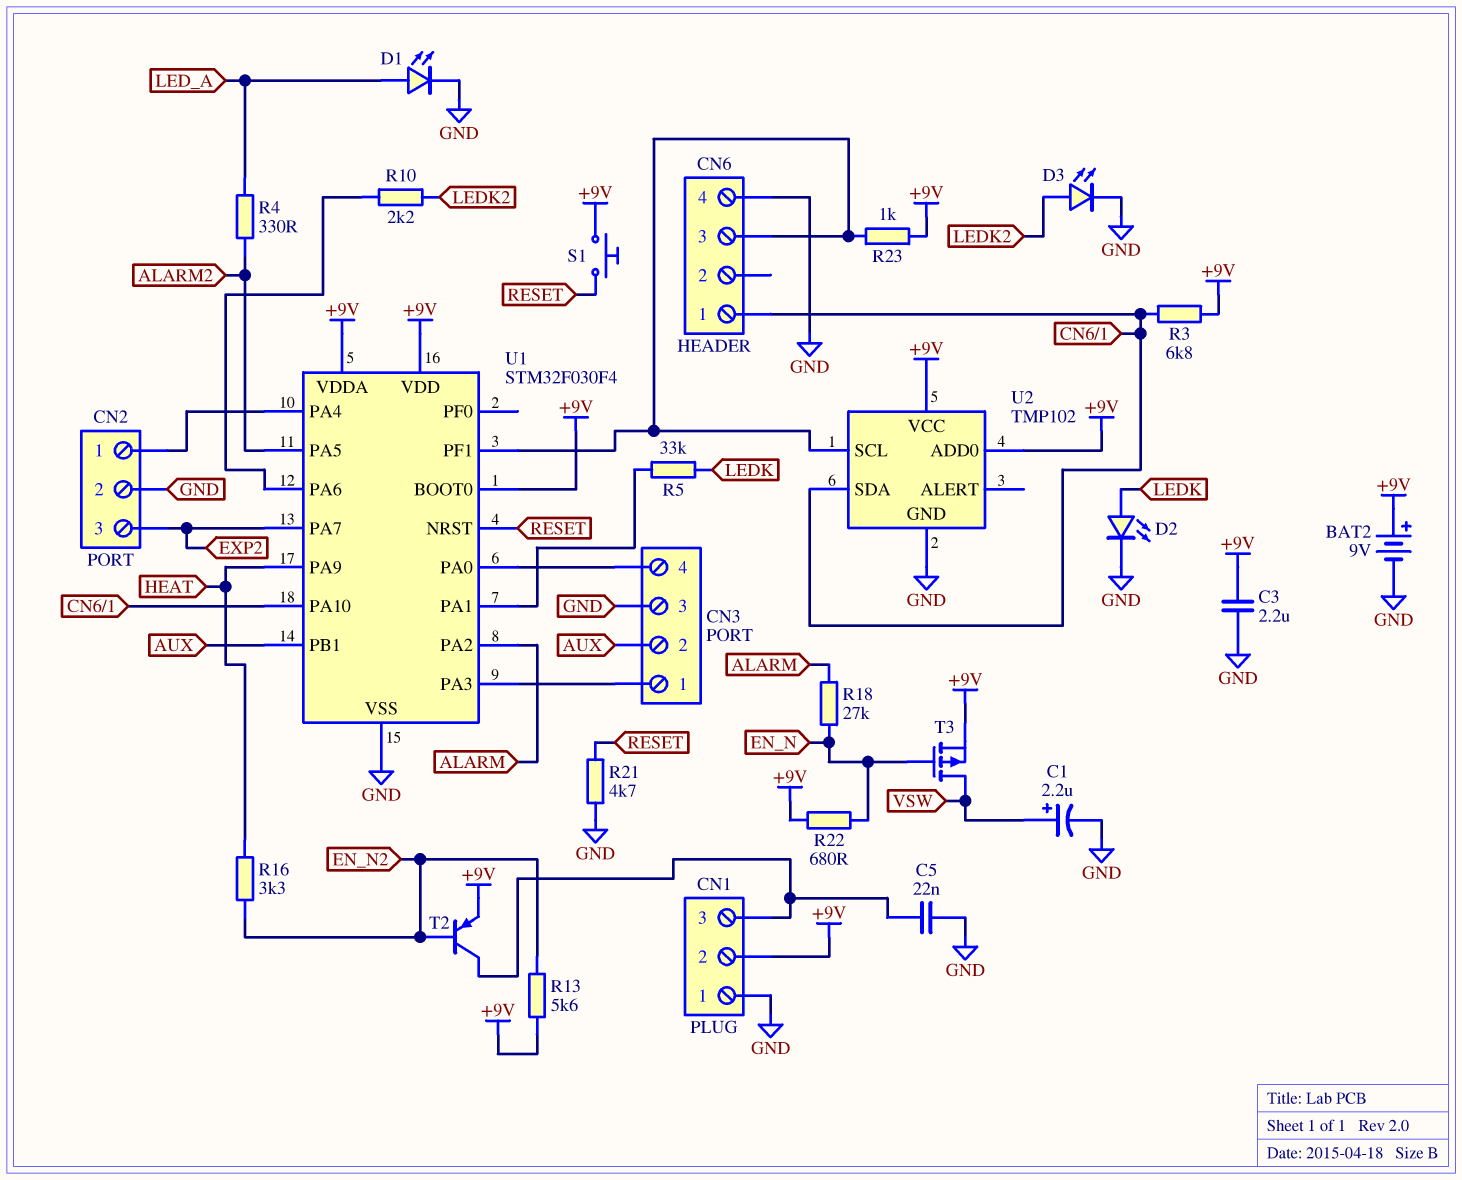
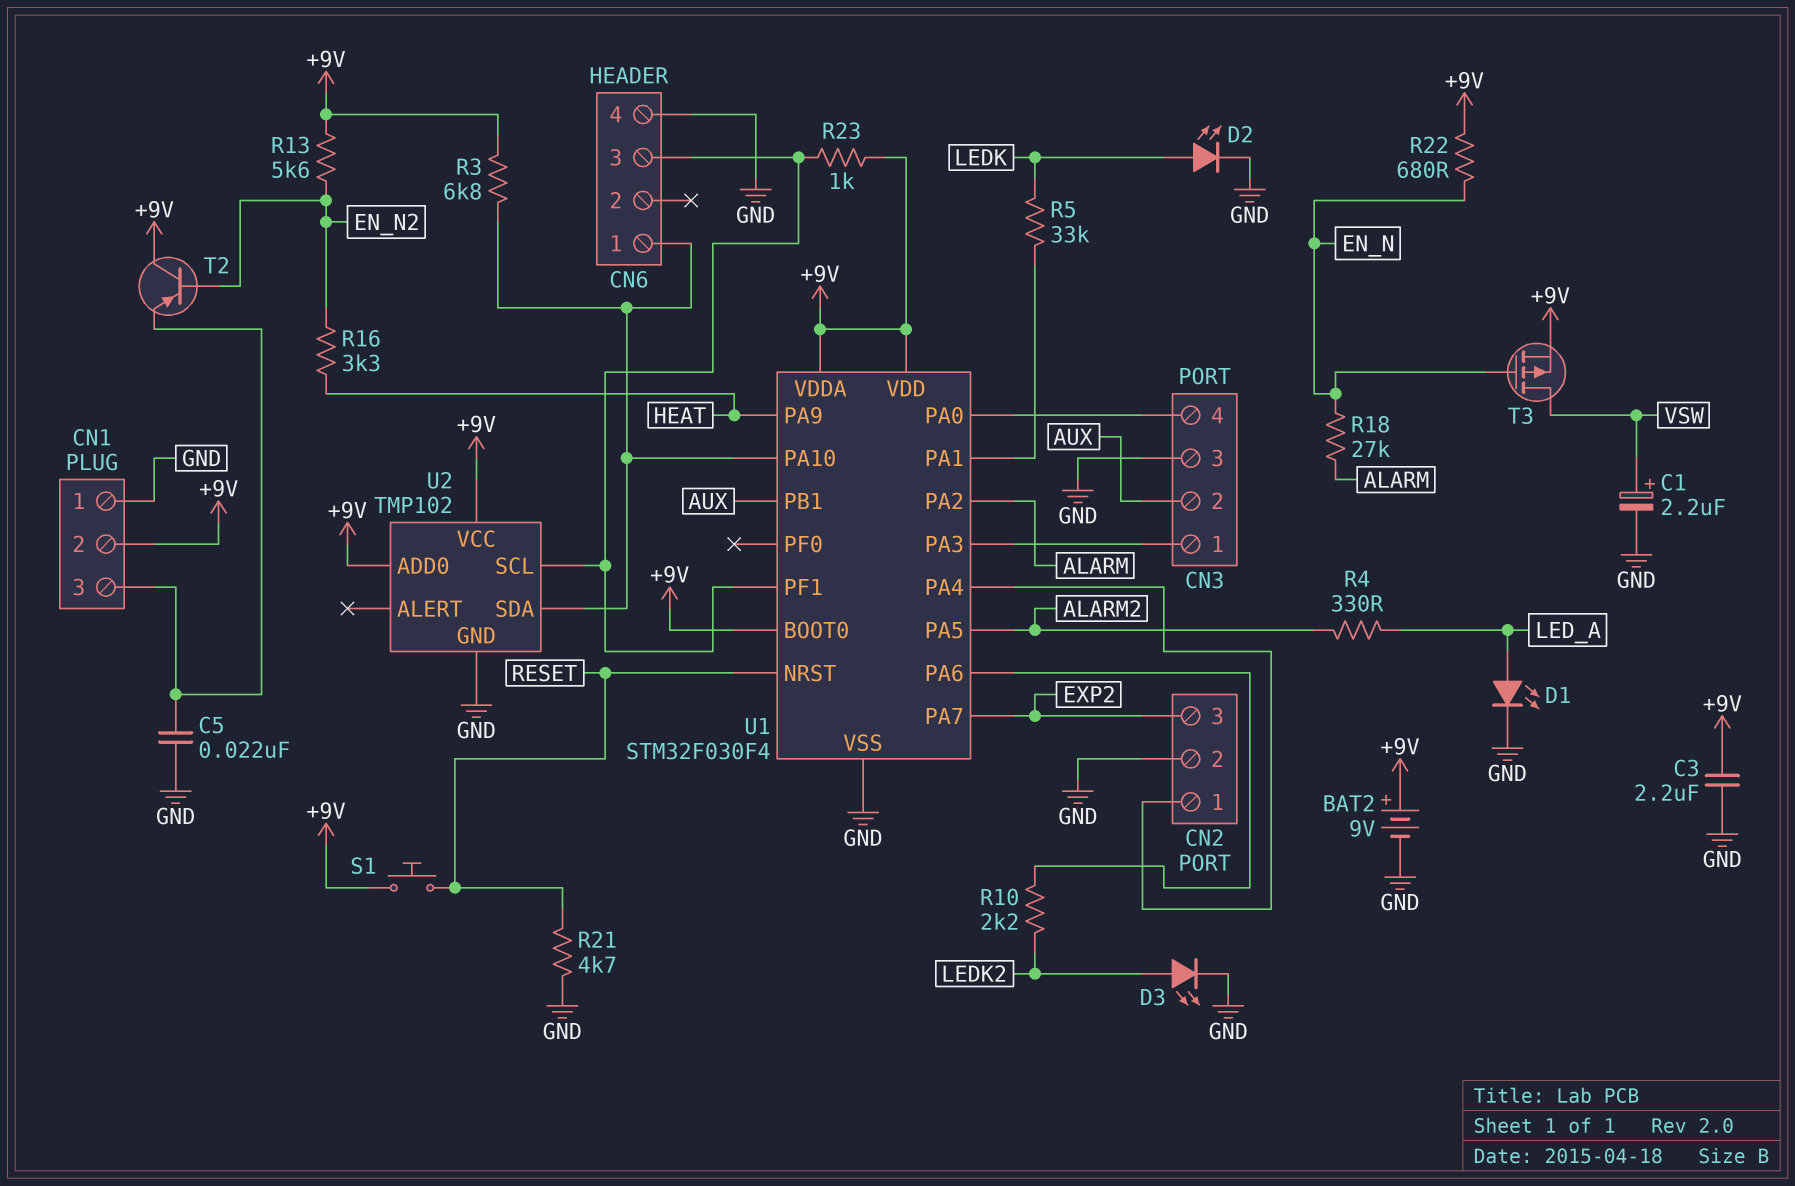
T2: PNP (B EN_N2, C CN1/3, E +9V) -> PNP (B EN_N2, C +9V, E CN1/3)

